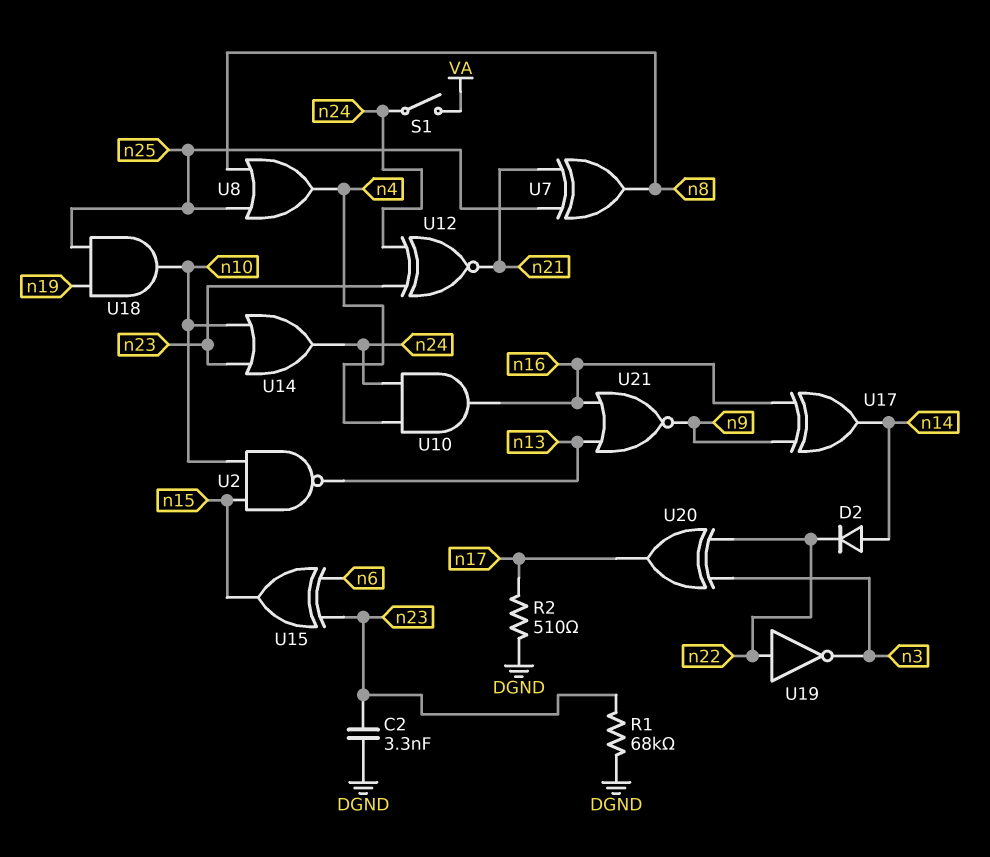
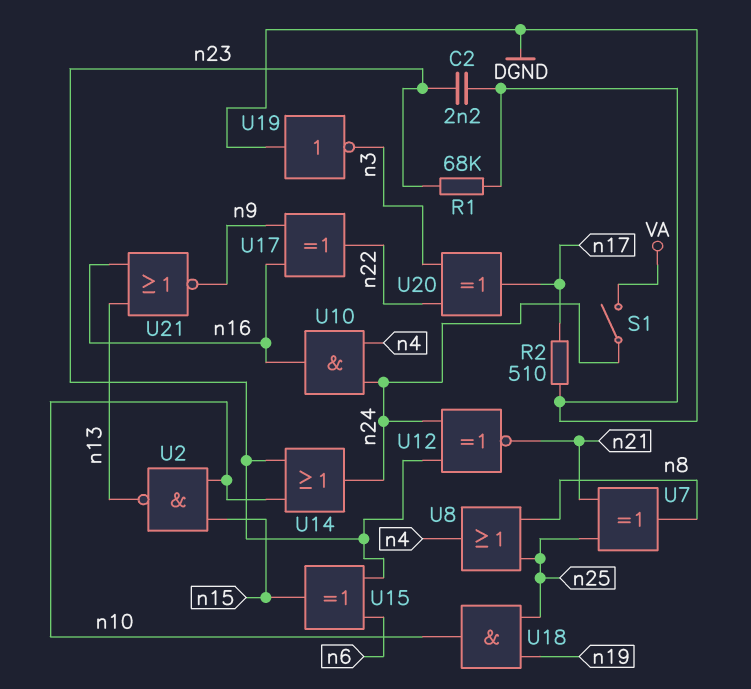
C2: 3.3nF (DGND, n23) -> 2.2nF (DGND, n23)
D2: diode (A n14, K n22) -> none
U17: XOR (in n9, in n16, out n14) -> XOR (in n9, in n16, out n22)
U19: NOT (in n22, out n3) -> NOT (in DGND, out n3)

